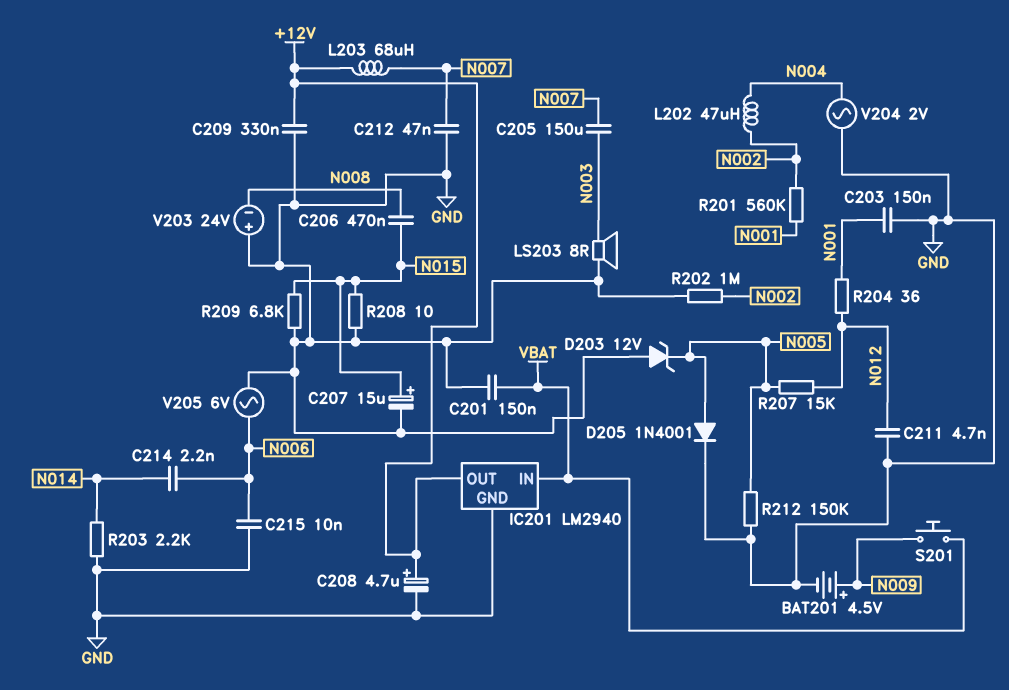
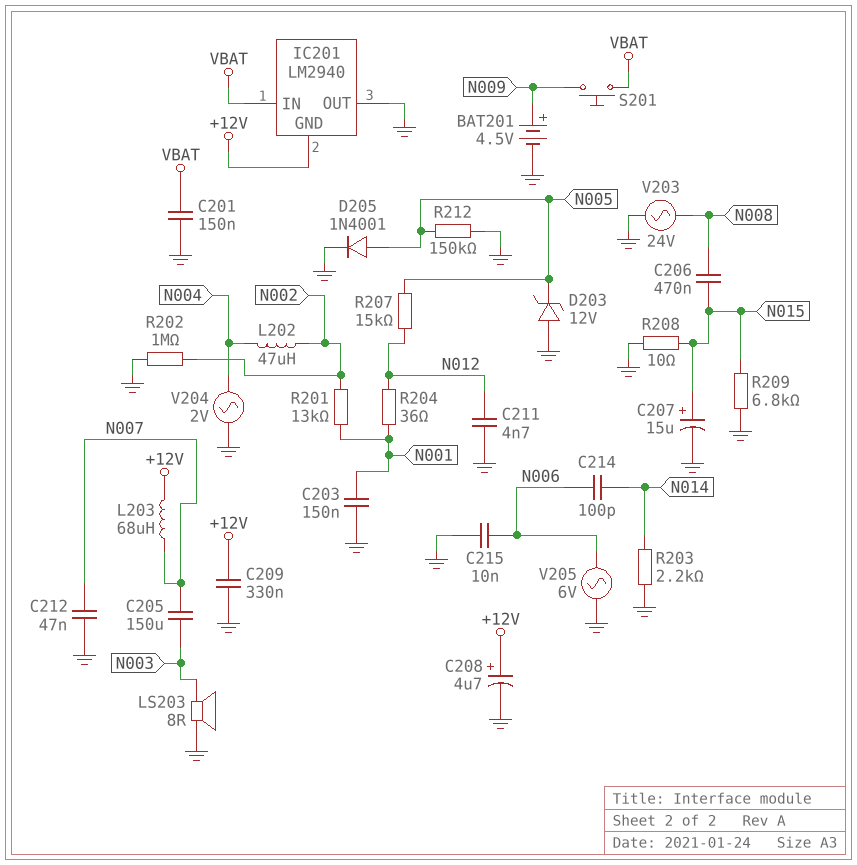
C214: 2.2nF (N006, N014) -> 100pF (N006, N014)
IC201 pin GND: GND -> +12V
IC201 pin OUT: +12V -> GND
R201: 560k (N001, N002) -> 13k (N001, N002)
V203: 24V (plus GND, minus N008) -> AC 24V (GND, N008)

